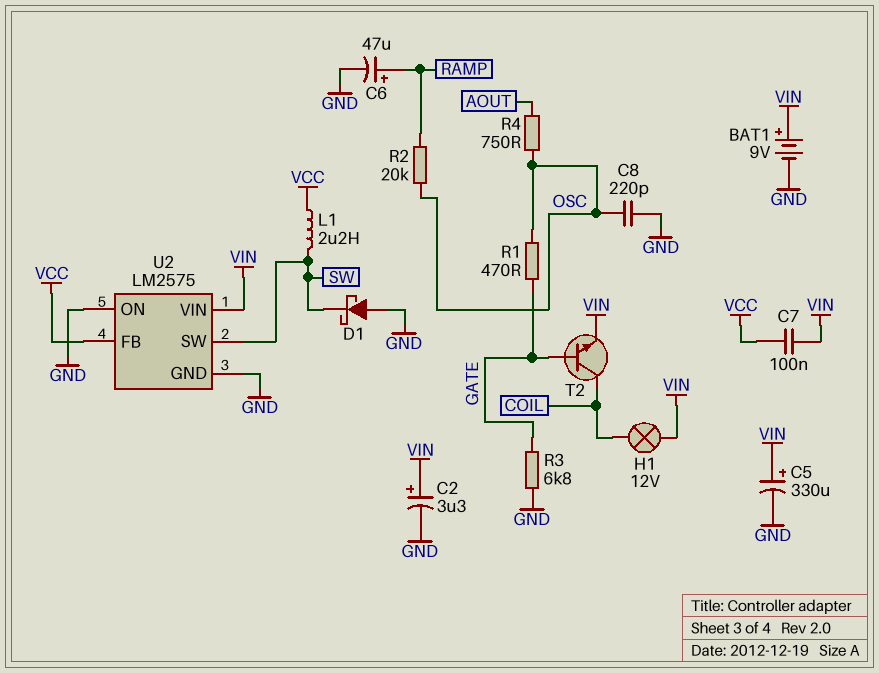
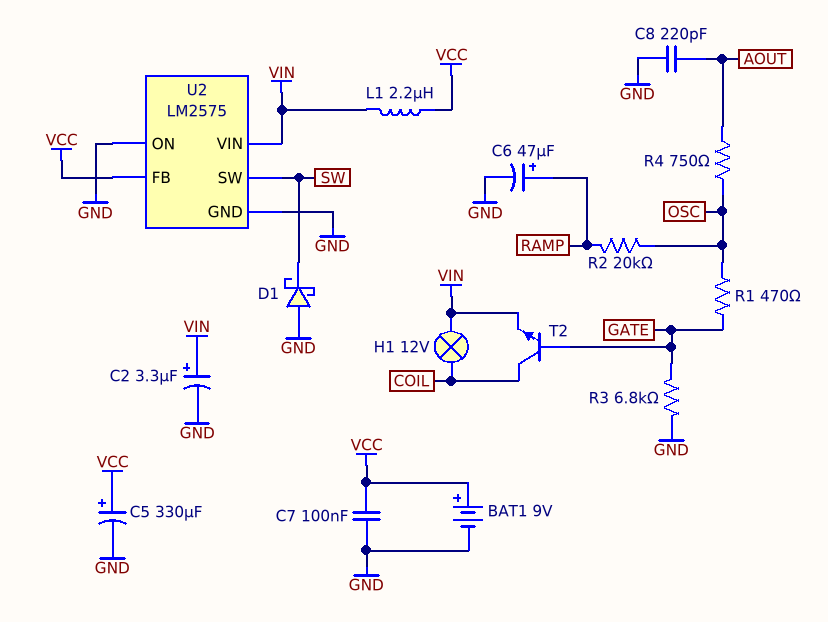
BAT1: 9V (plus VIN, minus GND) -> 9V (plus VCC, minus GND)
C5: 330uF (plus VIN, minus GND) -> 330uF (plus VCC, minus GND)
C7: 100nF (VCC, VIN) -> 100nF (GND, VCC)
C8: 220pF (GND, OSC) -> 220pF (AOUT, GND)
L1: 2.2uH (SW, VCC) -> 2.2uH (VCC, VIN)

